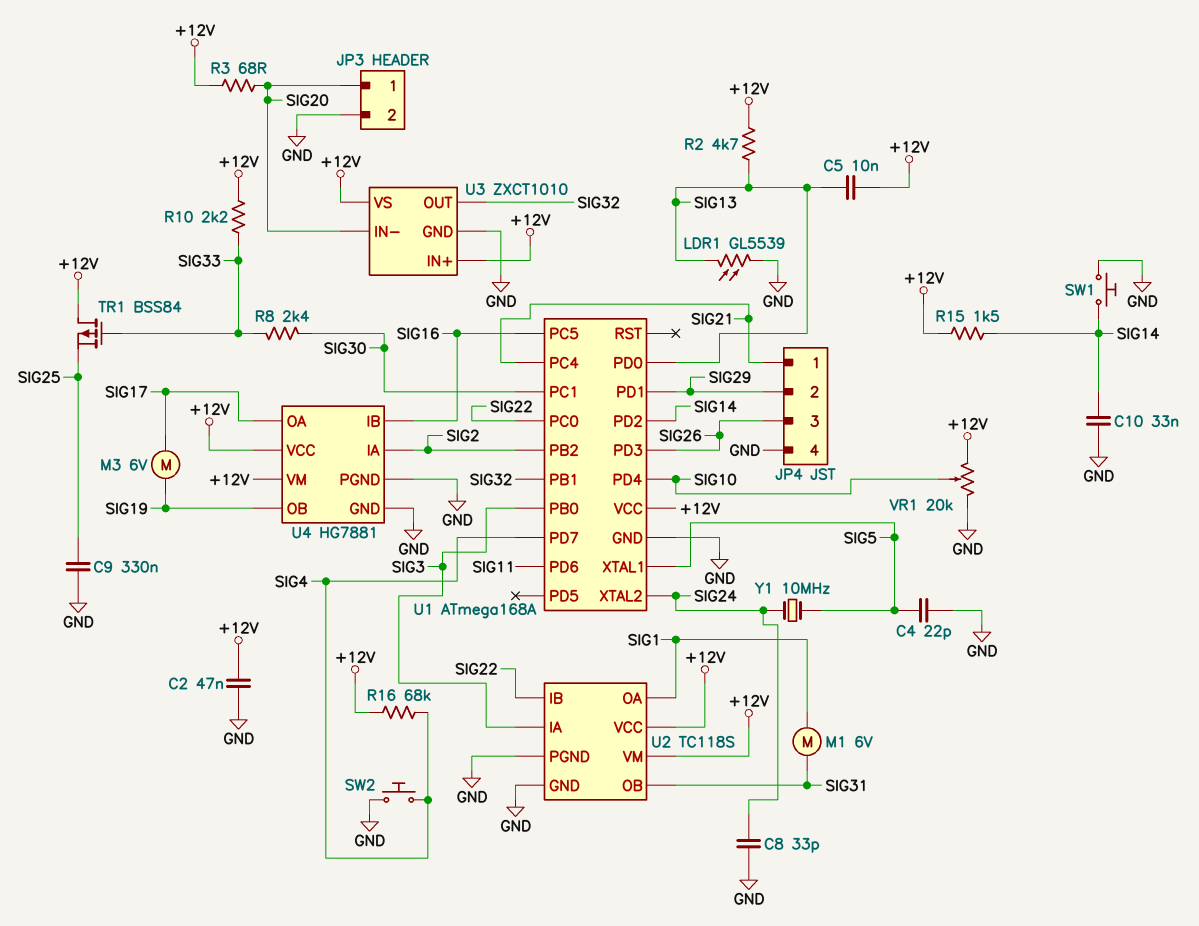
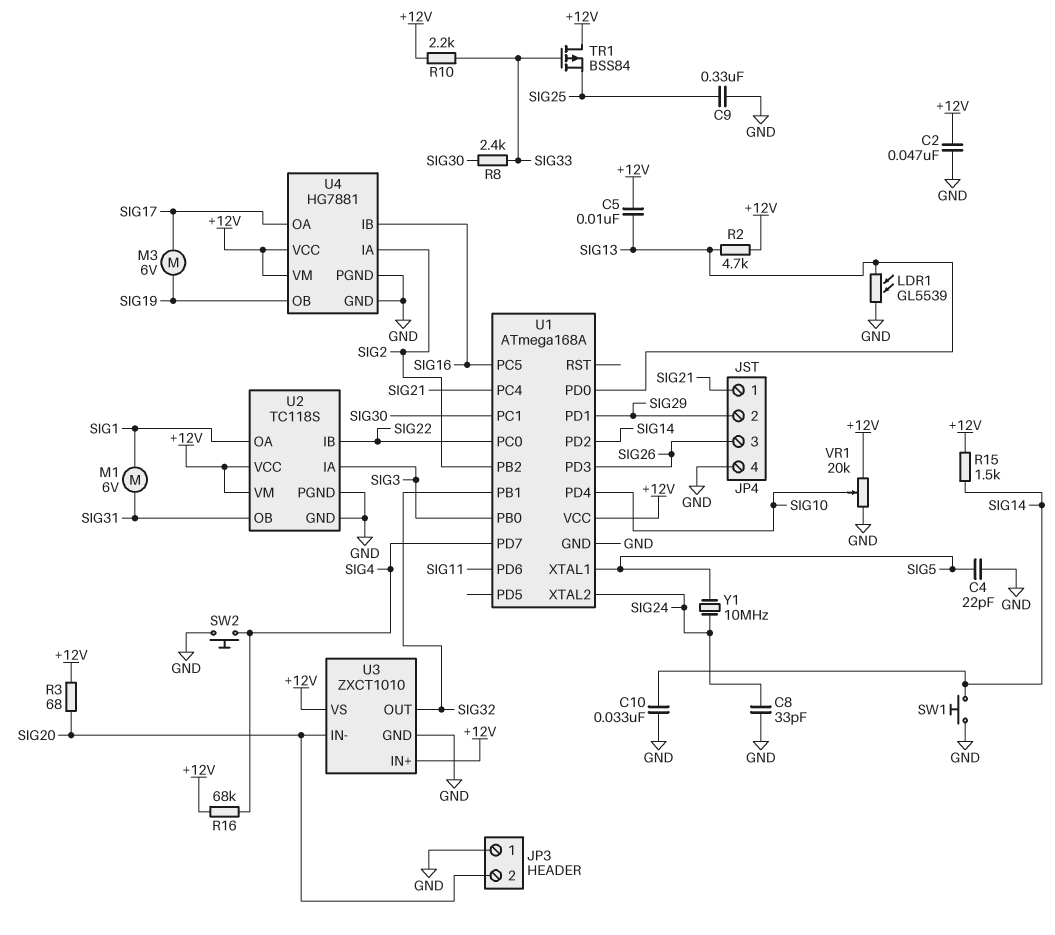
JP3 pin 1: SIG20 -> GND
JP3 pin 2: GND -> SIG20

